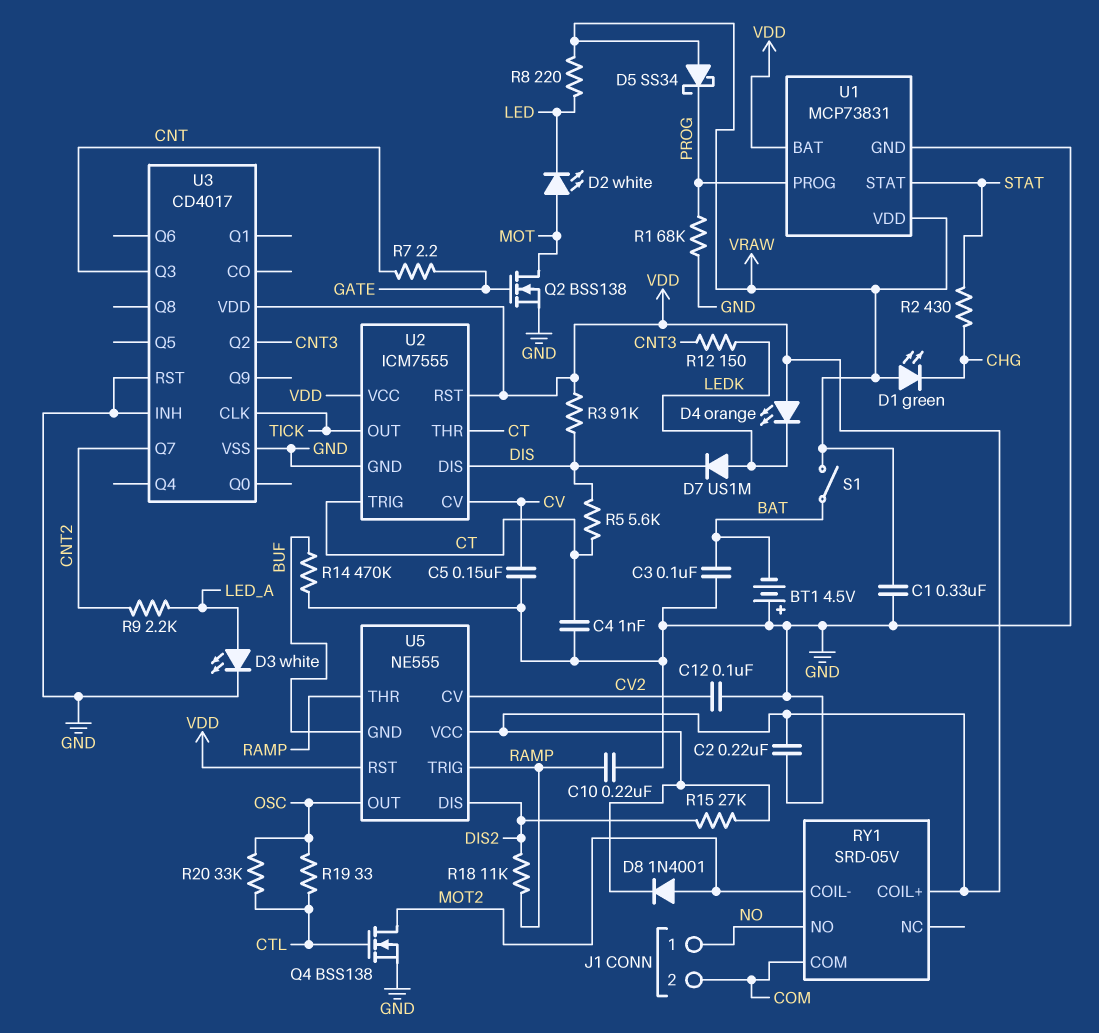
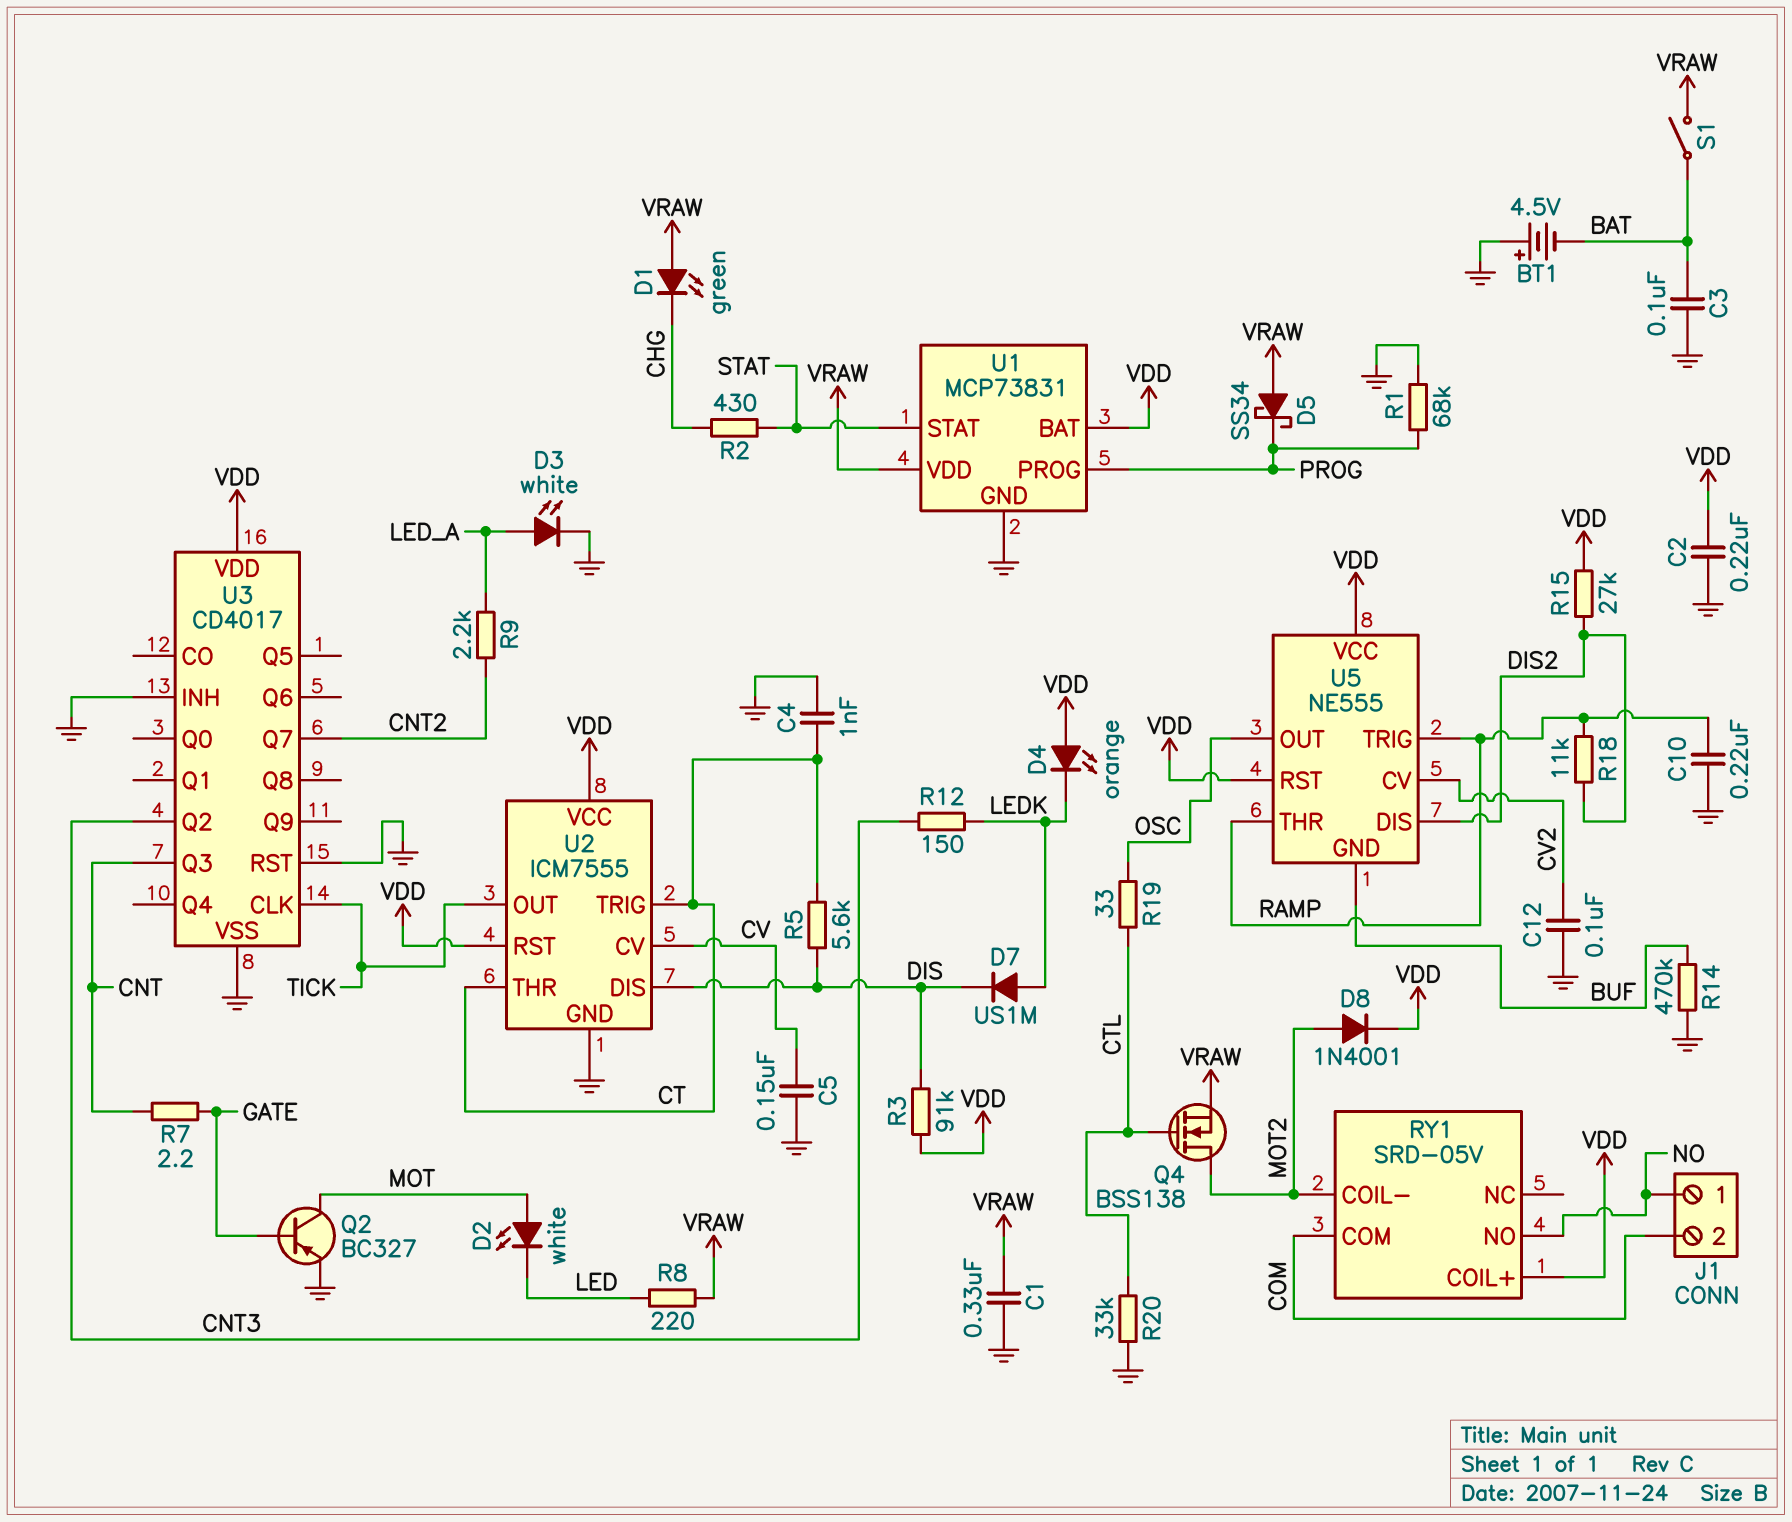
Q2: NMOS BSS138 (G GATE, D MOT, S GND) -> PNP BC327 (B GATE, C MOT, E GND)
Q4: NMOS BSS138 (G CTL, D MOT2, S GND) -> NMOS BSS138 (G CTL, D MOT2, S VRAW)
R20: 33k (CTL, OSC) -> 33k (CTL, GND)

